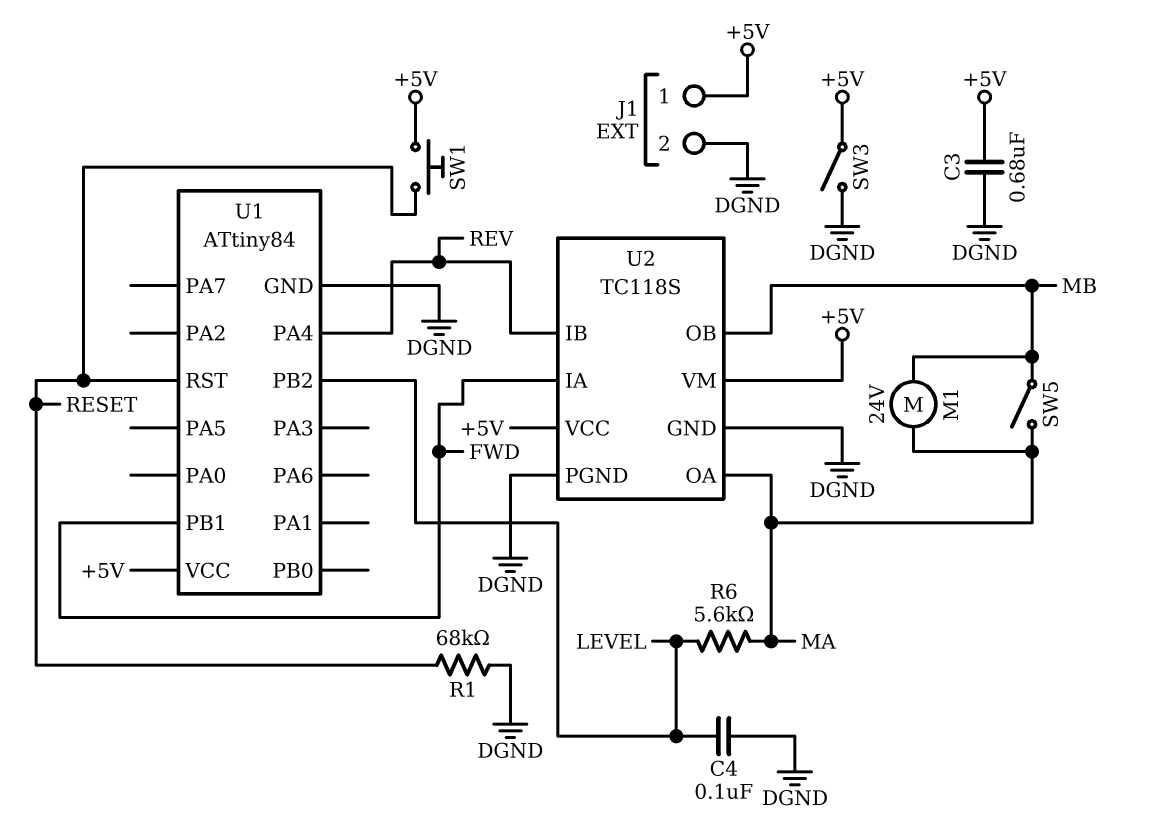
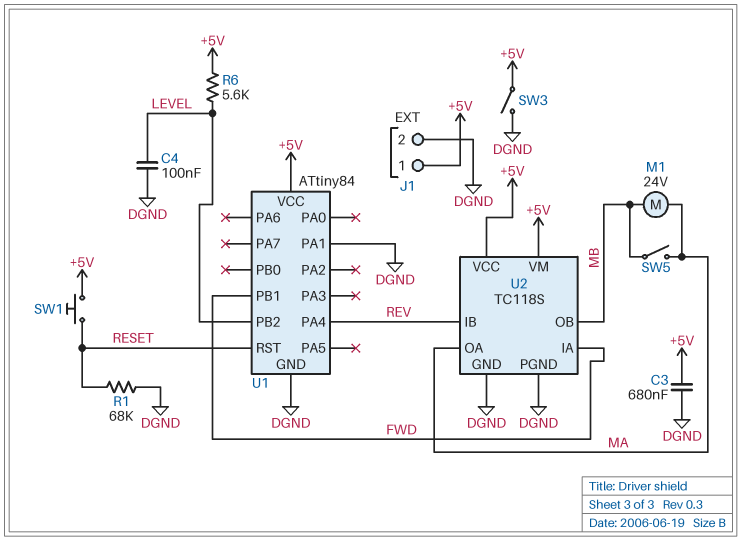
R6: 5.6k (LEVEL, MA) -> 5.6k (+5V, LEVEL)
U1 pin PA1: none -> DGND

